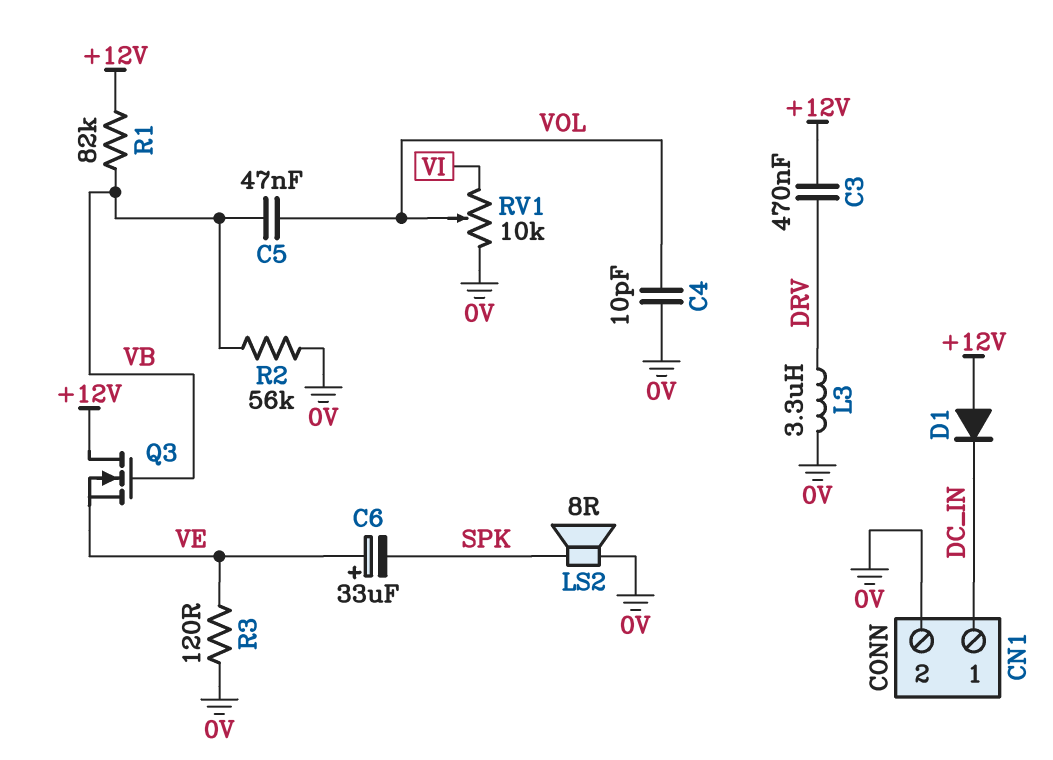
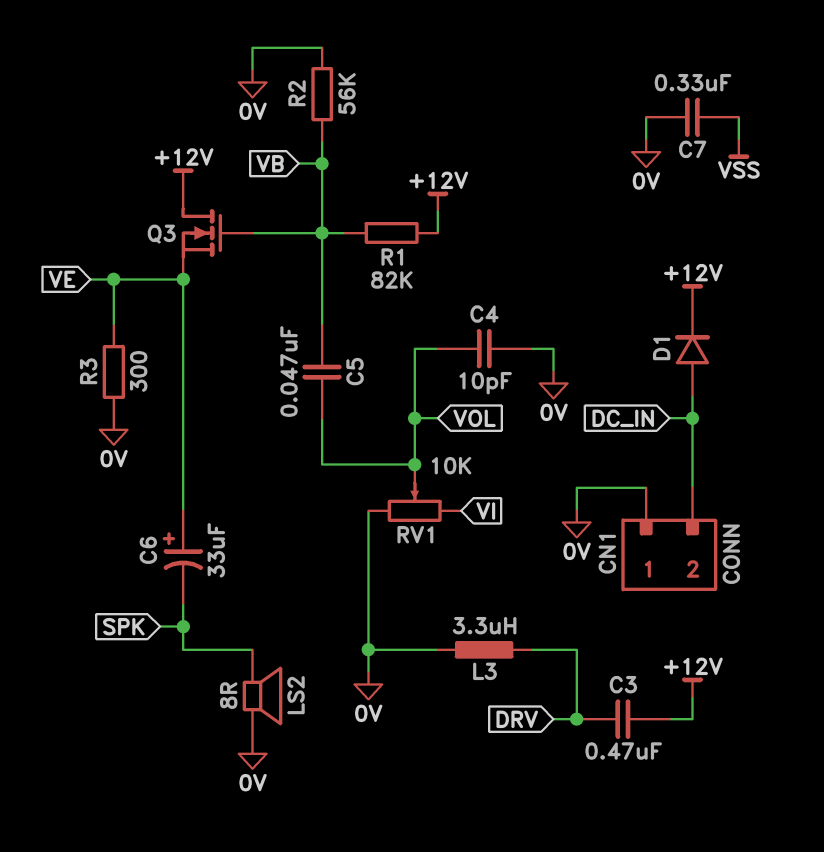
C7: none -> 330nF (0V, VSS)
CN1 pin 1: DC_IN -> 0V
CN1 pin 2: 0V -> DC_IN
D1: diode (A +12V, K DC_IN) -> diode (A DC_IN, K +12V)
R3: 120 (0V, VE) -> 300 (0V, VE)

